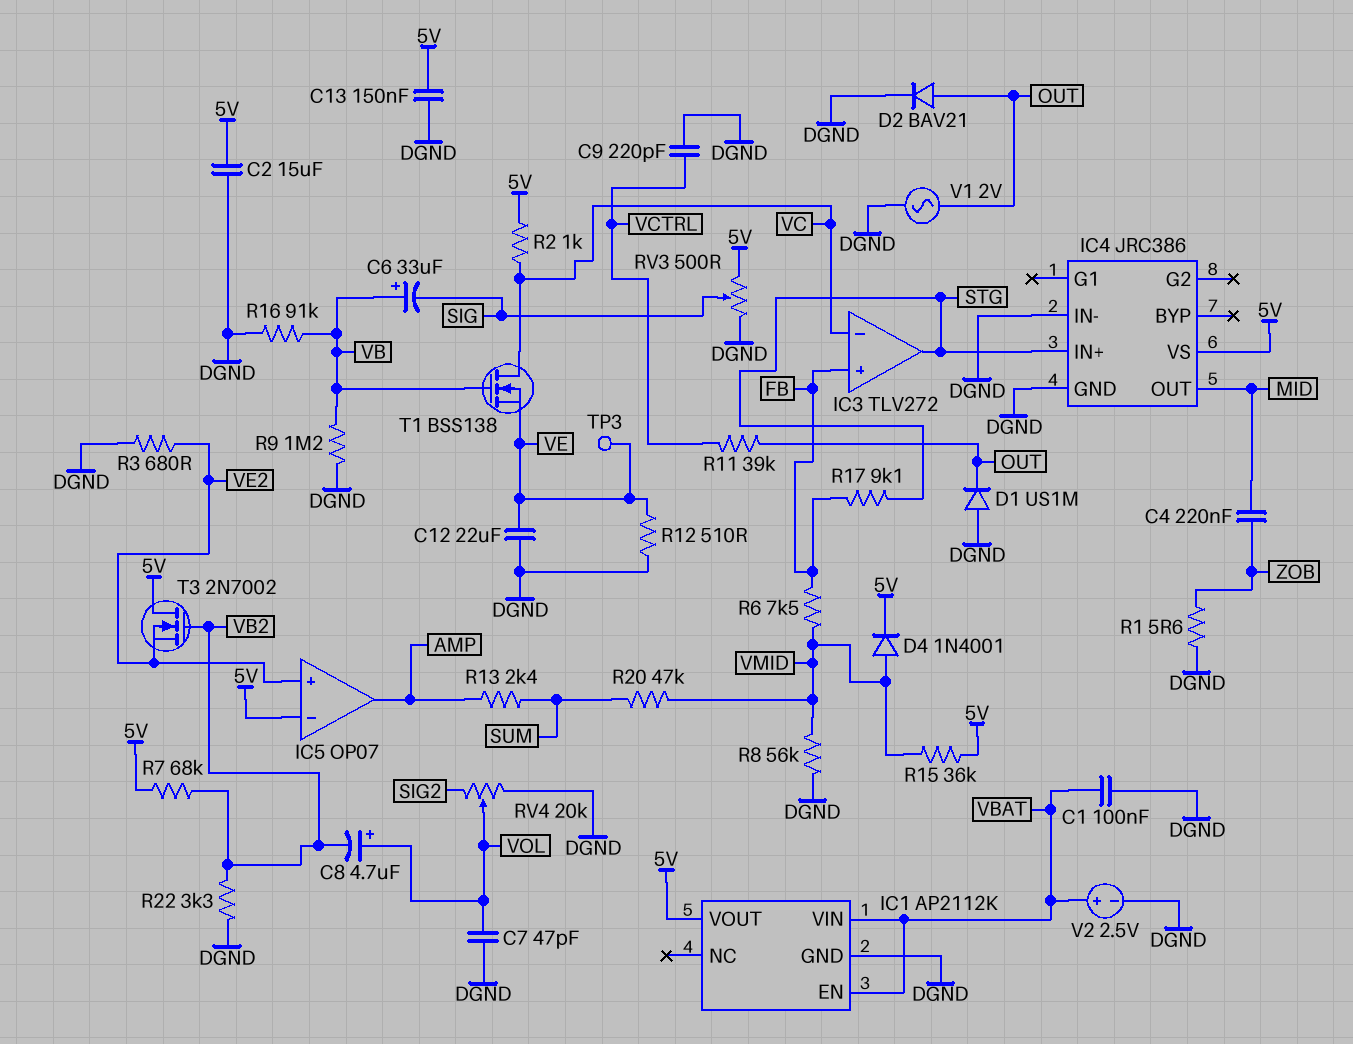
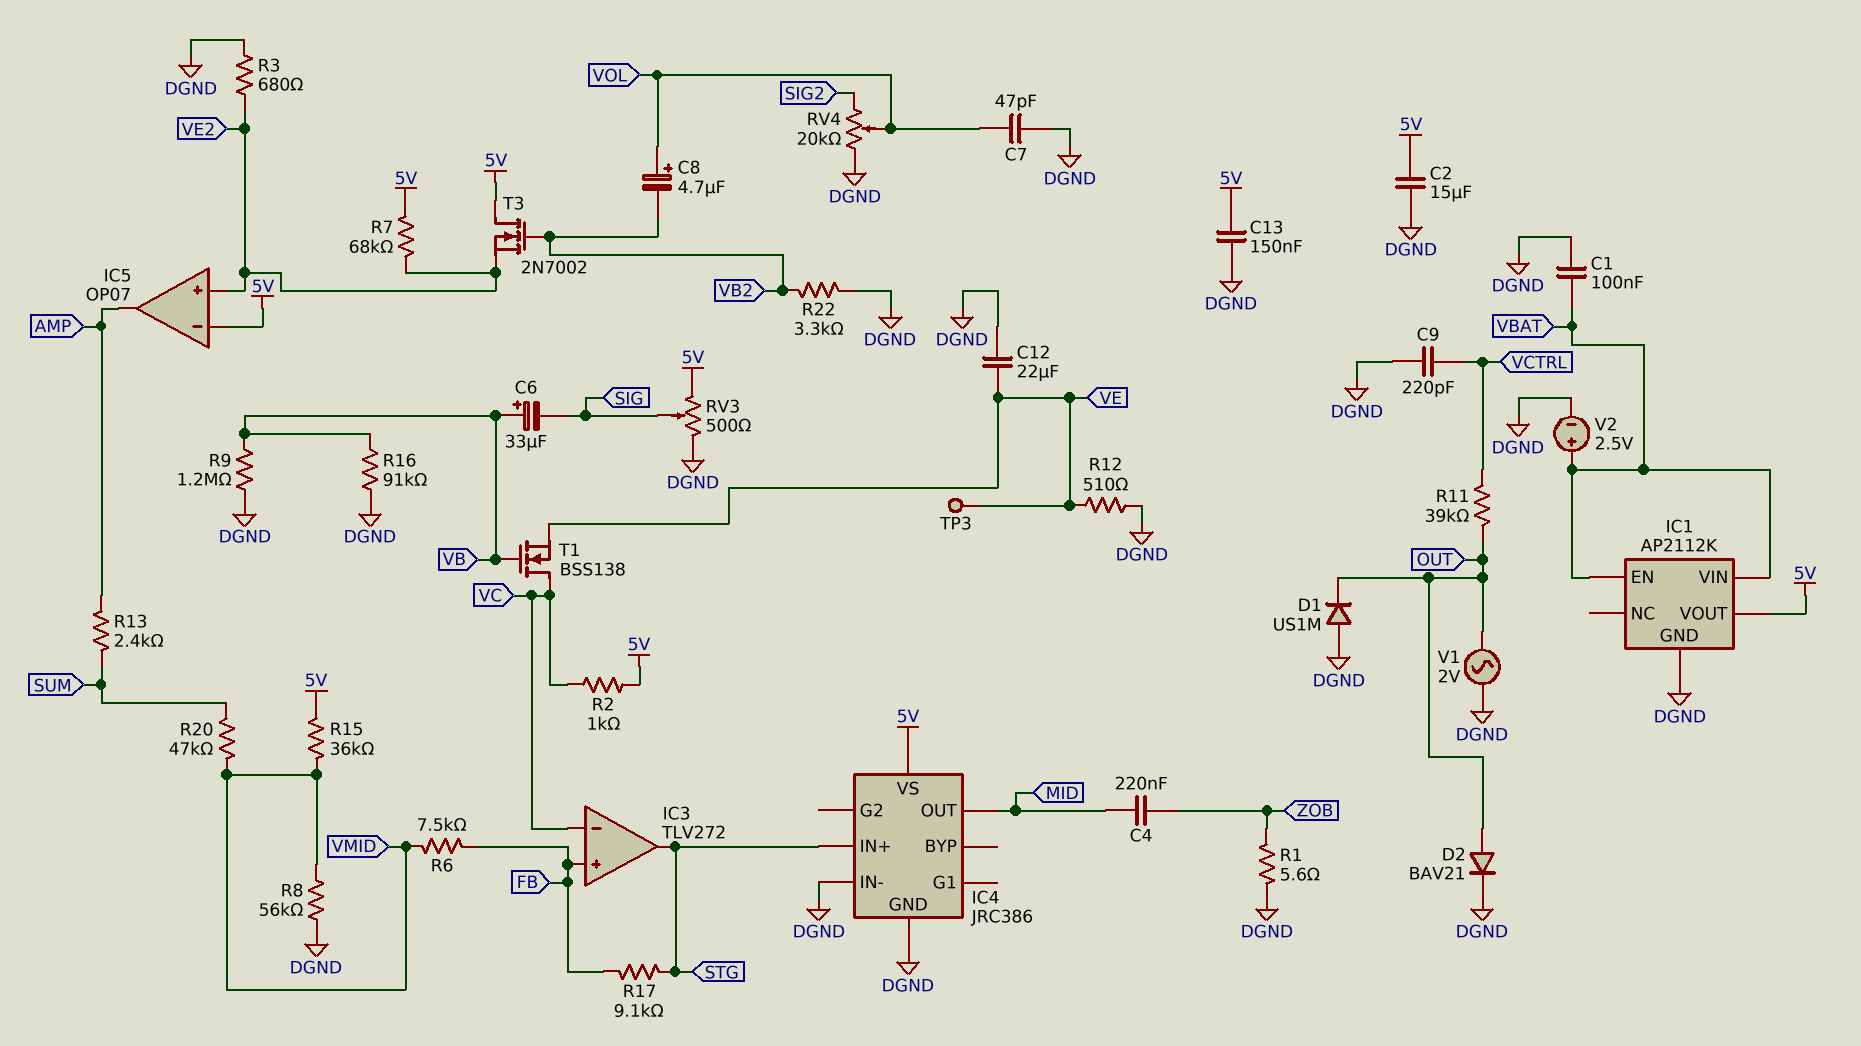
D4: diode 1N4001 (A VMID, K 5V) -> none
R7: 68k (5V, VB2) -> 68k (5V, VE2)

